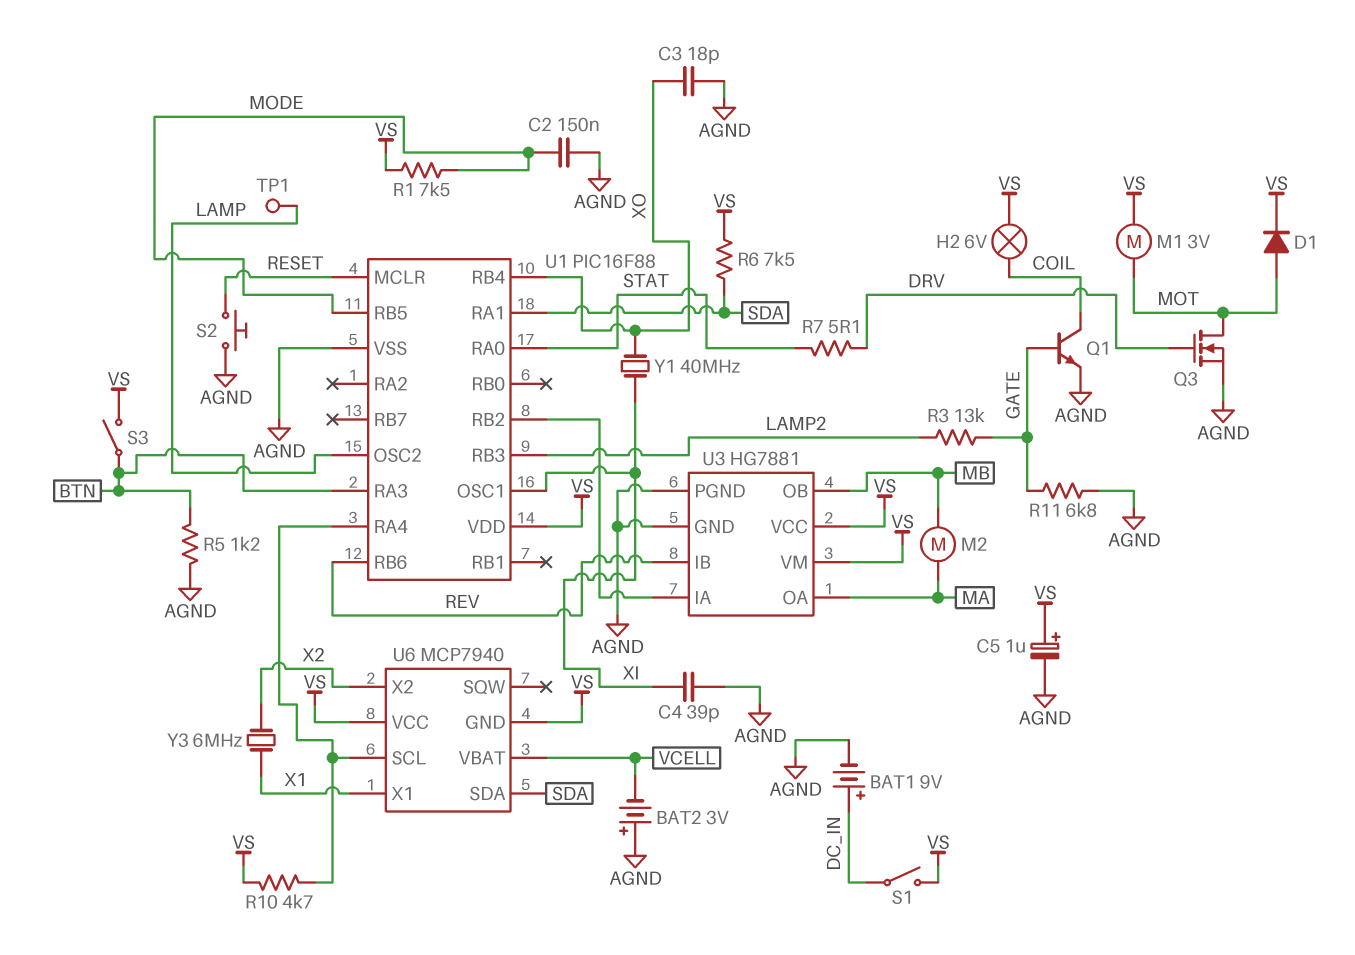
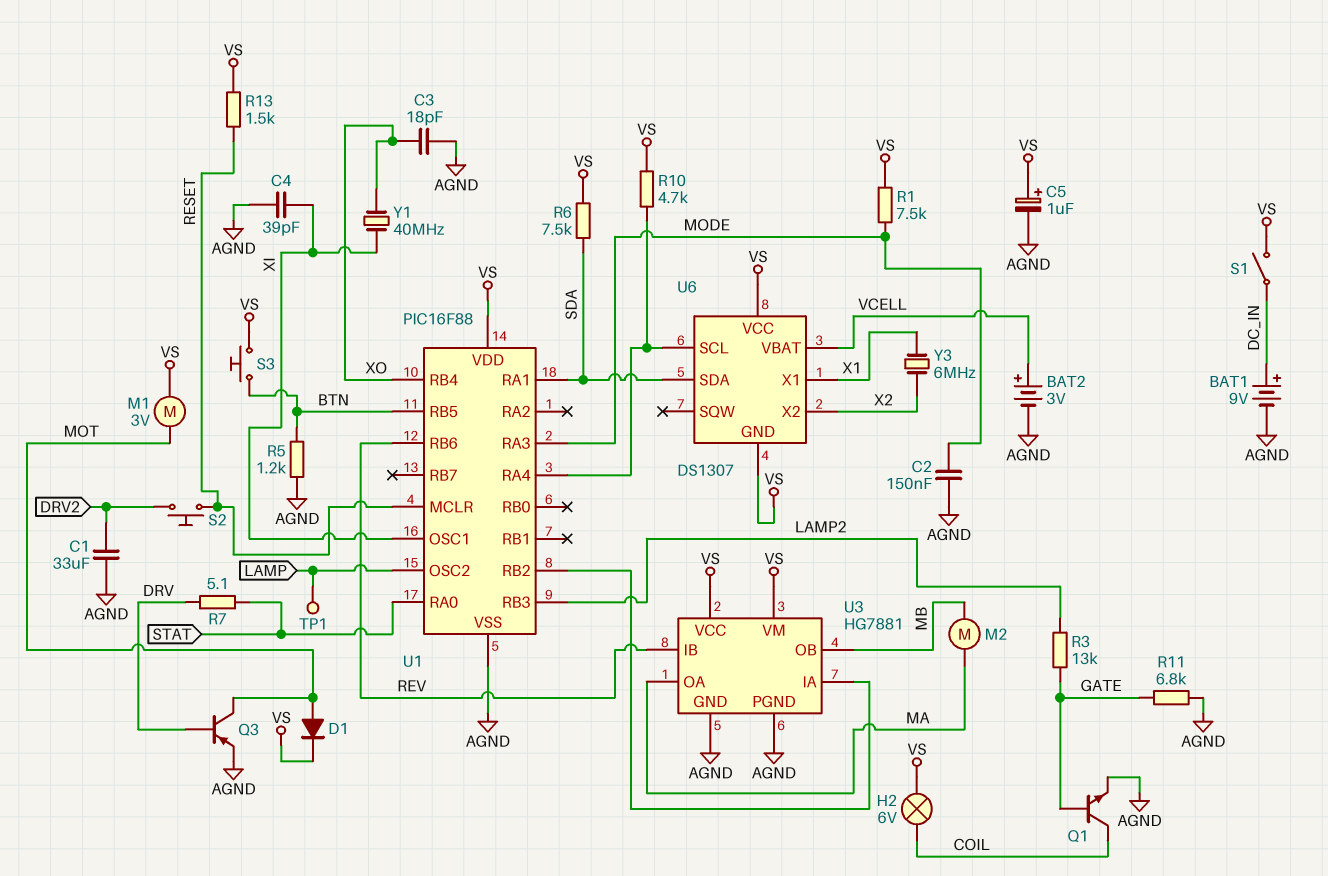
BAT2: 3V (plus AGND, minus VCELL) -> 3V (plus VCELL, minus AGND)
C1: none -> 33uF (AGND, DRV2)
Q3: NMOS (G DRV, D MOT, S AGND) -> PNP (B DRV, C MOT, E AGND)
R13: none -> 1.5k (RESET, VS)
S2: button (AGND, RESET) -> button (DRV2, RESET)
S3: switch (BTN, VS) -> button (BTN, VS)
U1 pin RA3: BTN -> MODE
U1 pin RB5: MODE -> BTN
U6: MCP7940 -> DS1307

